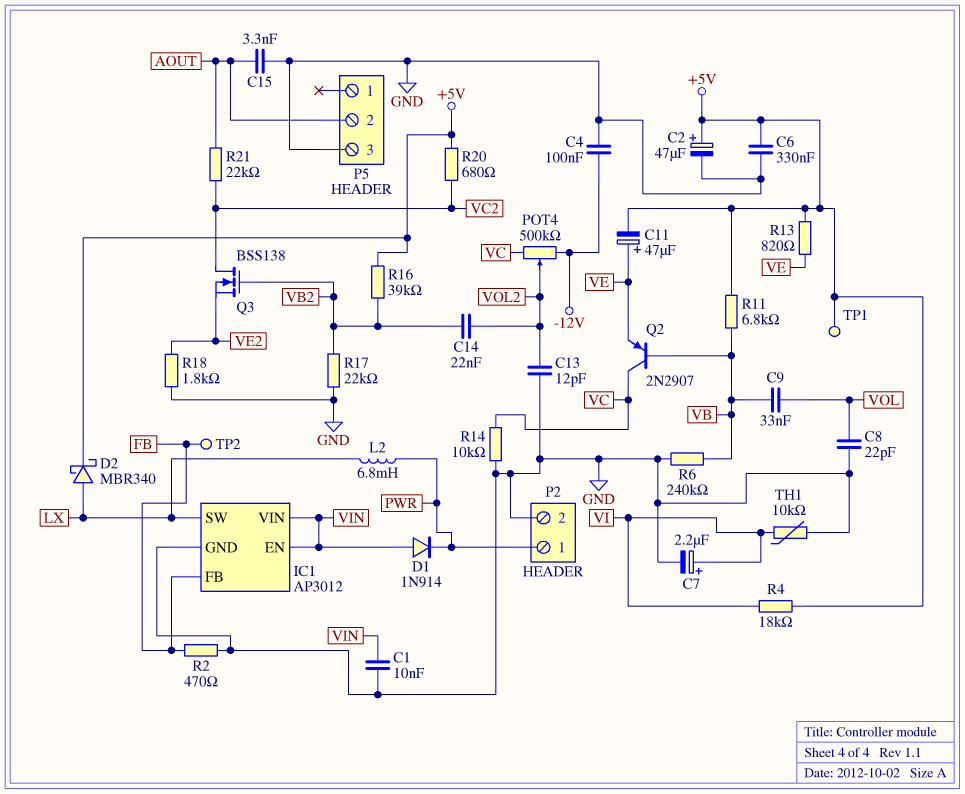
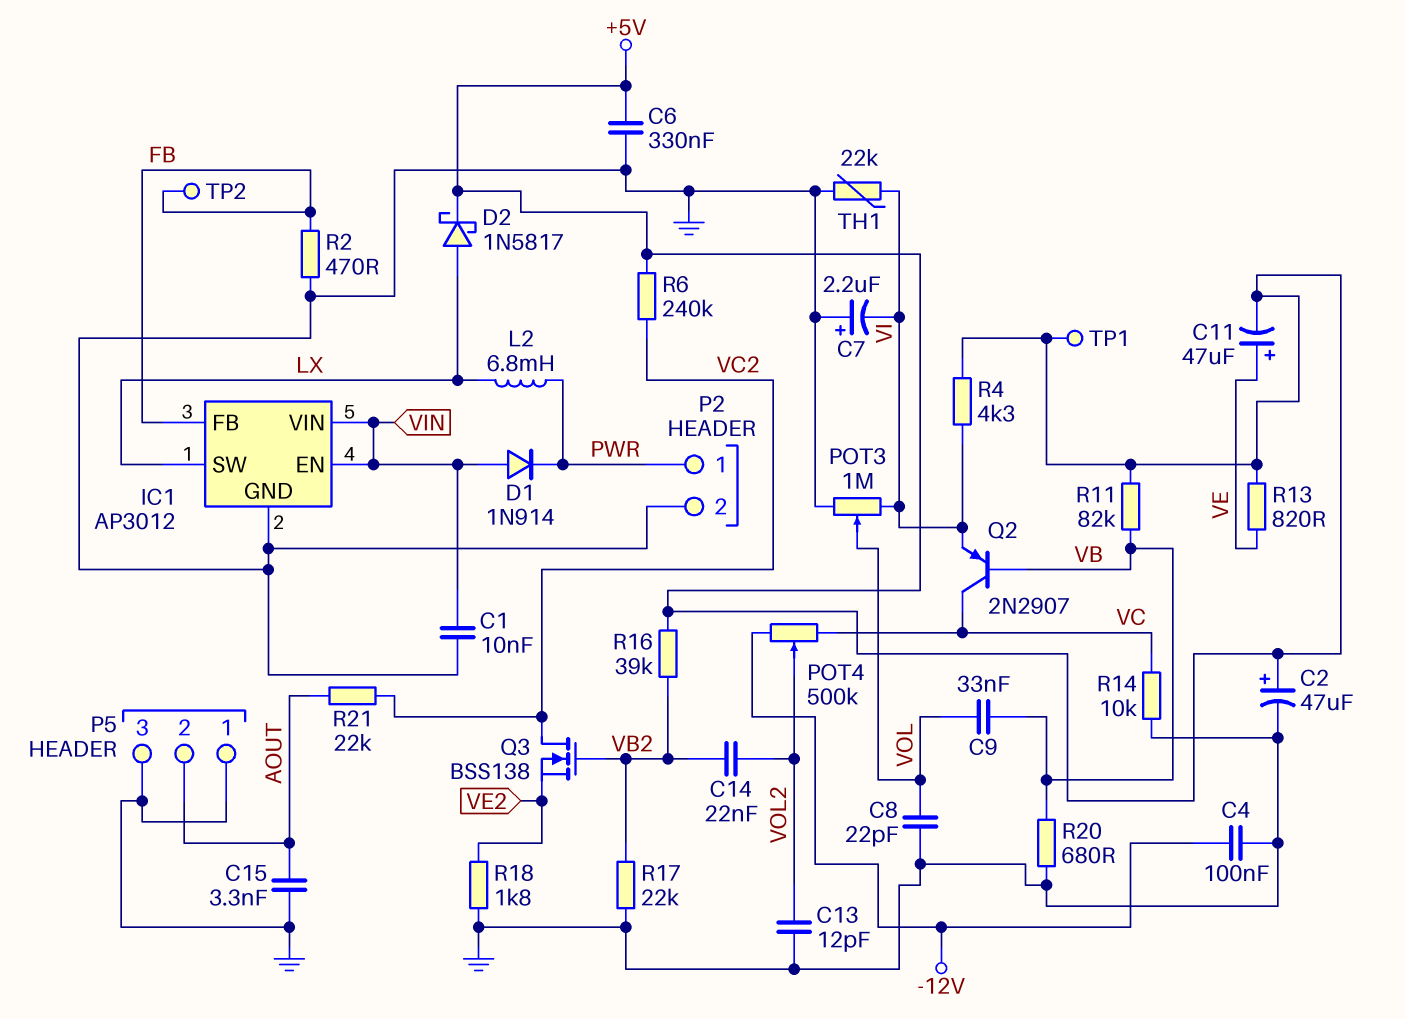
C7: 2.2uF (plus VI, minus GND) -> 2.2uF (plus GND, minus VI)
D2: schottky MBR340 (A LX, K +5V) -> schottky 1N5817 (A LX, K +5V)
P5 pin 1: none -> GND
POT3: none -> 1M (GND, VI, wiper VOL)
Q2: PNP 2N2907 (B VB, C VC, E VE) -> PNP 2N2907 (B VB, C VC, E VI)
R4: 18k (+5V, VI) -> 4.3k (+5V, VI)
R6: 240k (GND, VB) -> 240k (+5V, VC2)
R11: 6.8k (+5V, VB) -> 82k (+5V, VB)
R20: 680 (+5V, VC2) -> 680 (GND, VB)
TH1: 10k (GND, VI) -> 22k (GND, VI)

